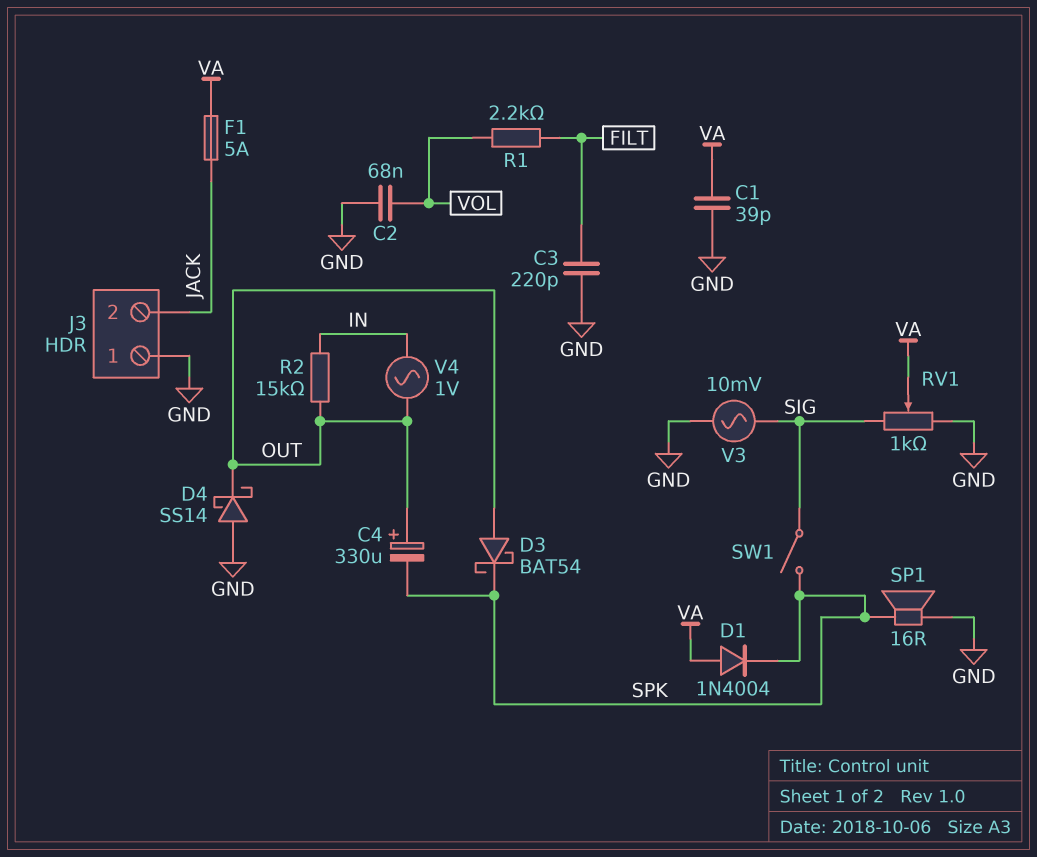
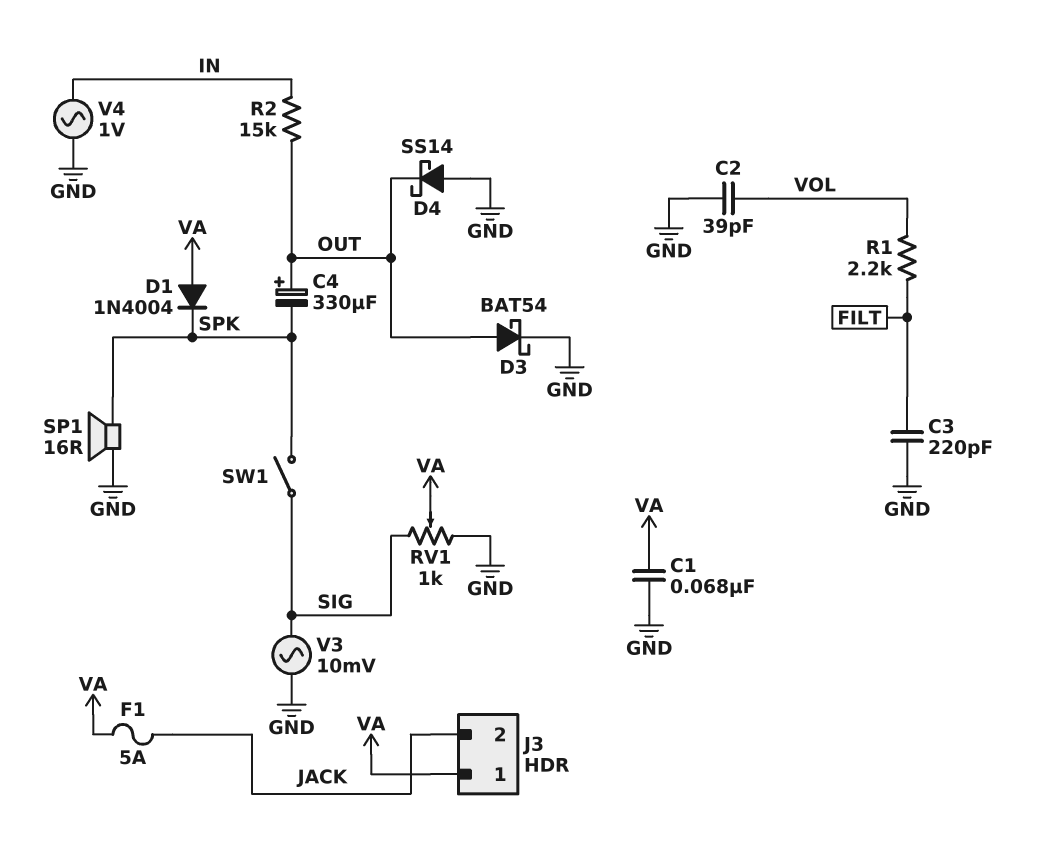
C1: 39pF (GND, VA) -> 68nF (GND, VA)
C2: 68nF (GND, VOL) -> 39pF (GND, VOL)
D3: schottky BAT54 (A OUT, K SPK) -> schottky BAT54 (A OUT, K GND)
J3 pin 1: GND -> VA
V4: AC 1V (IN, OUT) -> AC 1V (GND, IN)

